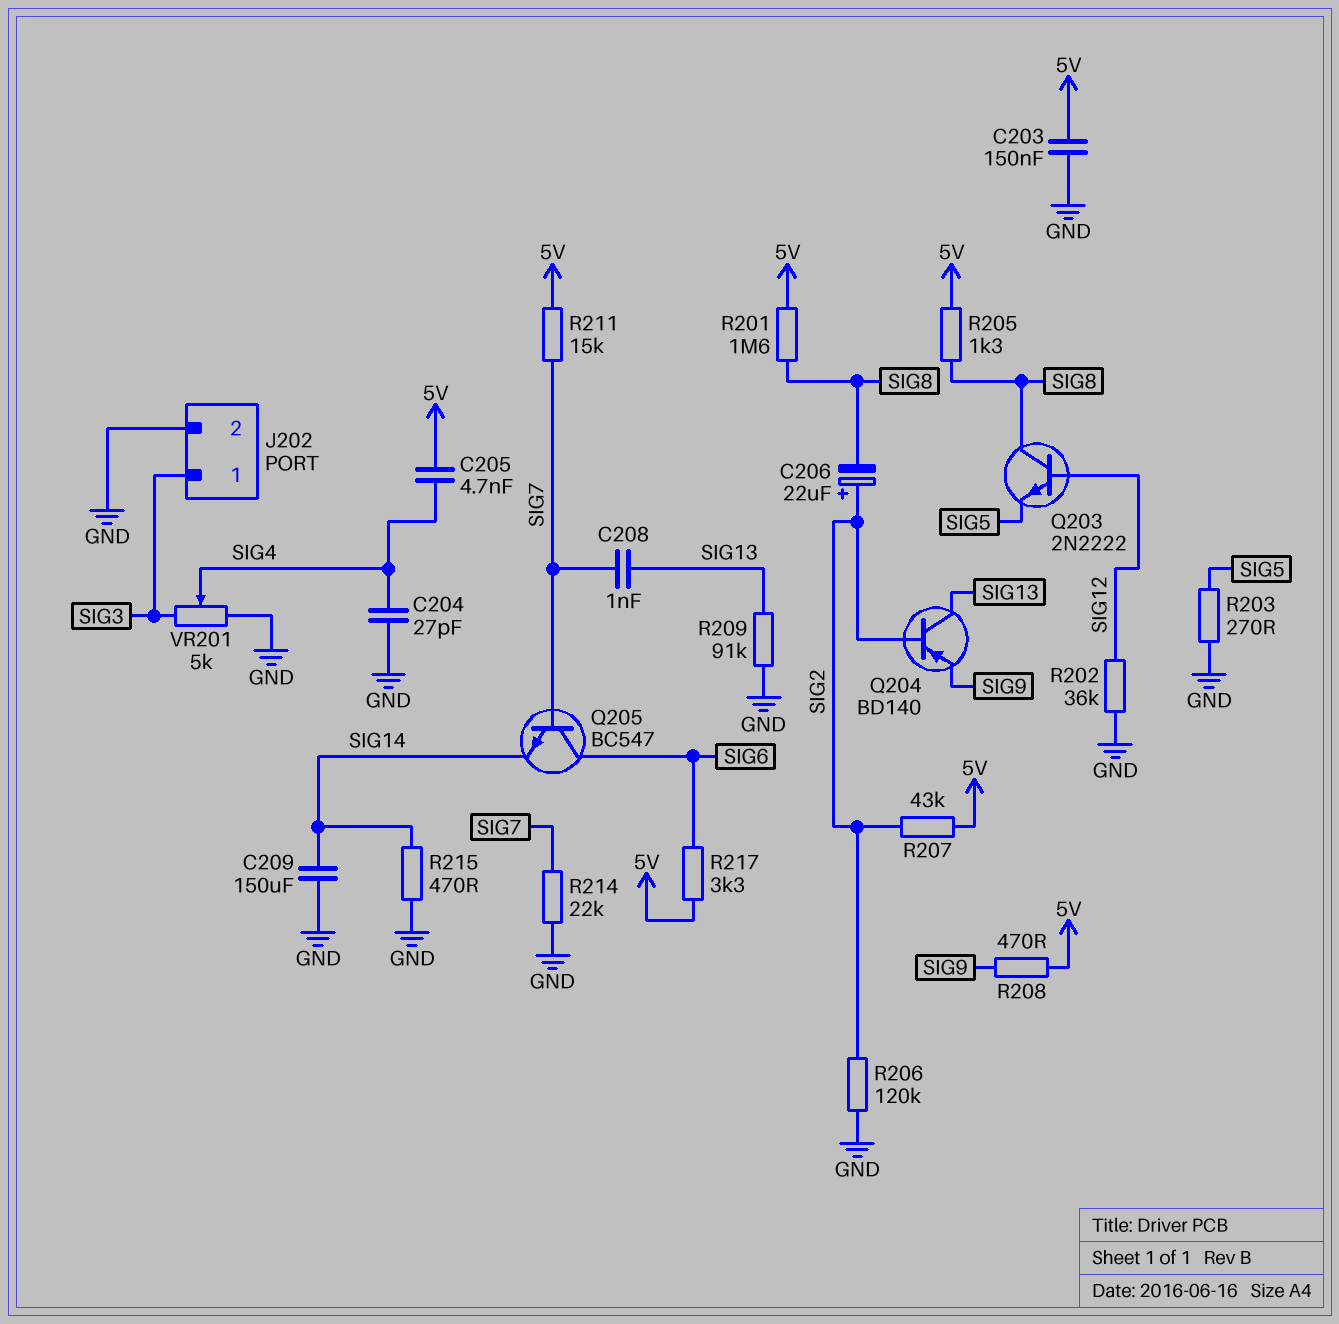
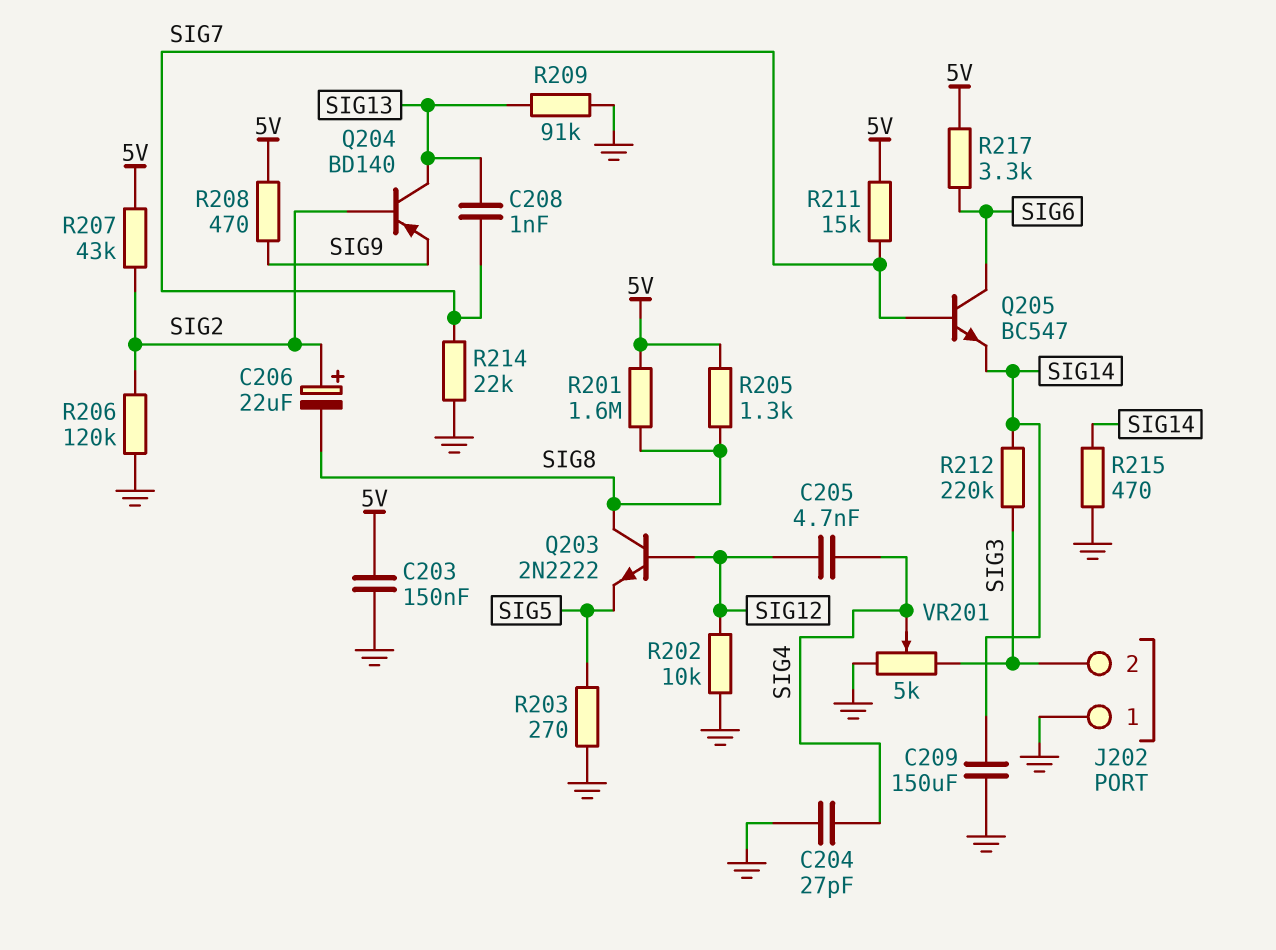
C205: 4.7nF (5V, SIG4) -> 4.7nF (SIG4, SIG12)
J202 pin 1: SIG3 -> GND
J202 pin 2: GND -> SIG3
R202: 36k (GND, SIG12) -> 10k (GND, SIG12)
R212: none -> 220k (SIG3, SIG14)

